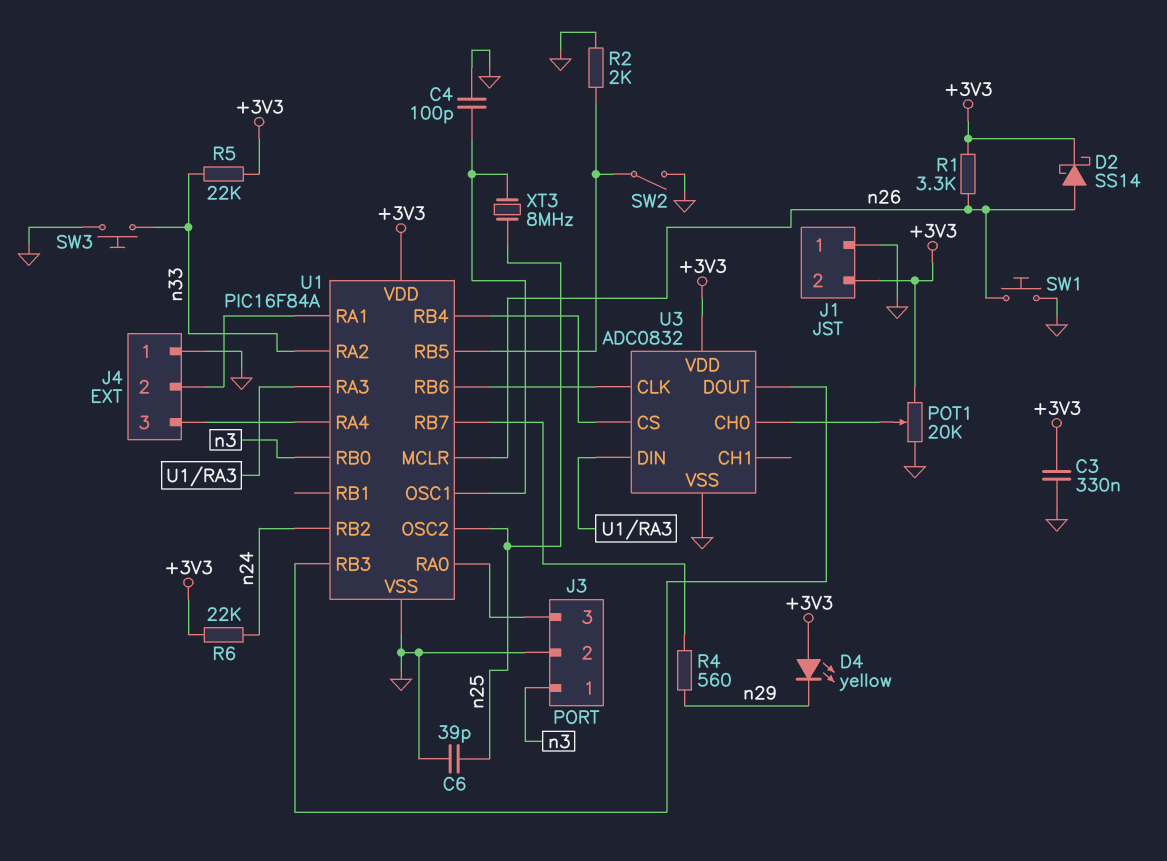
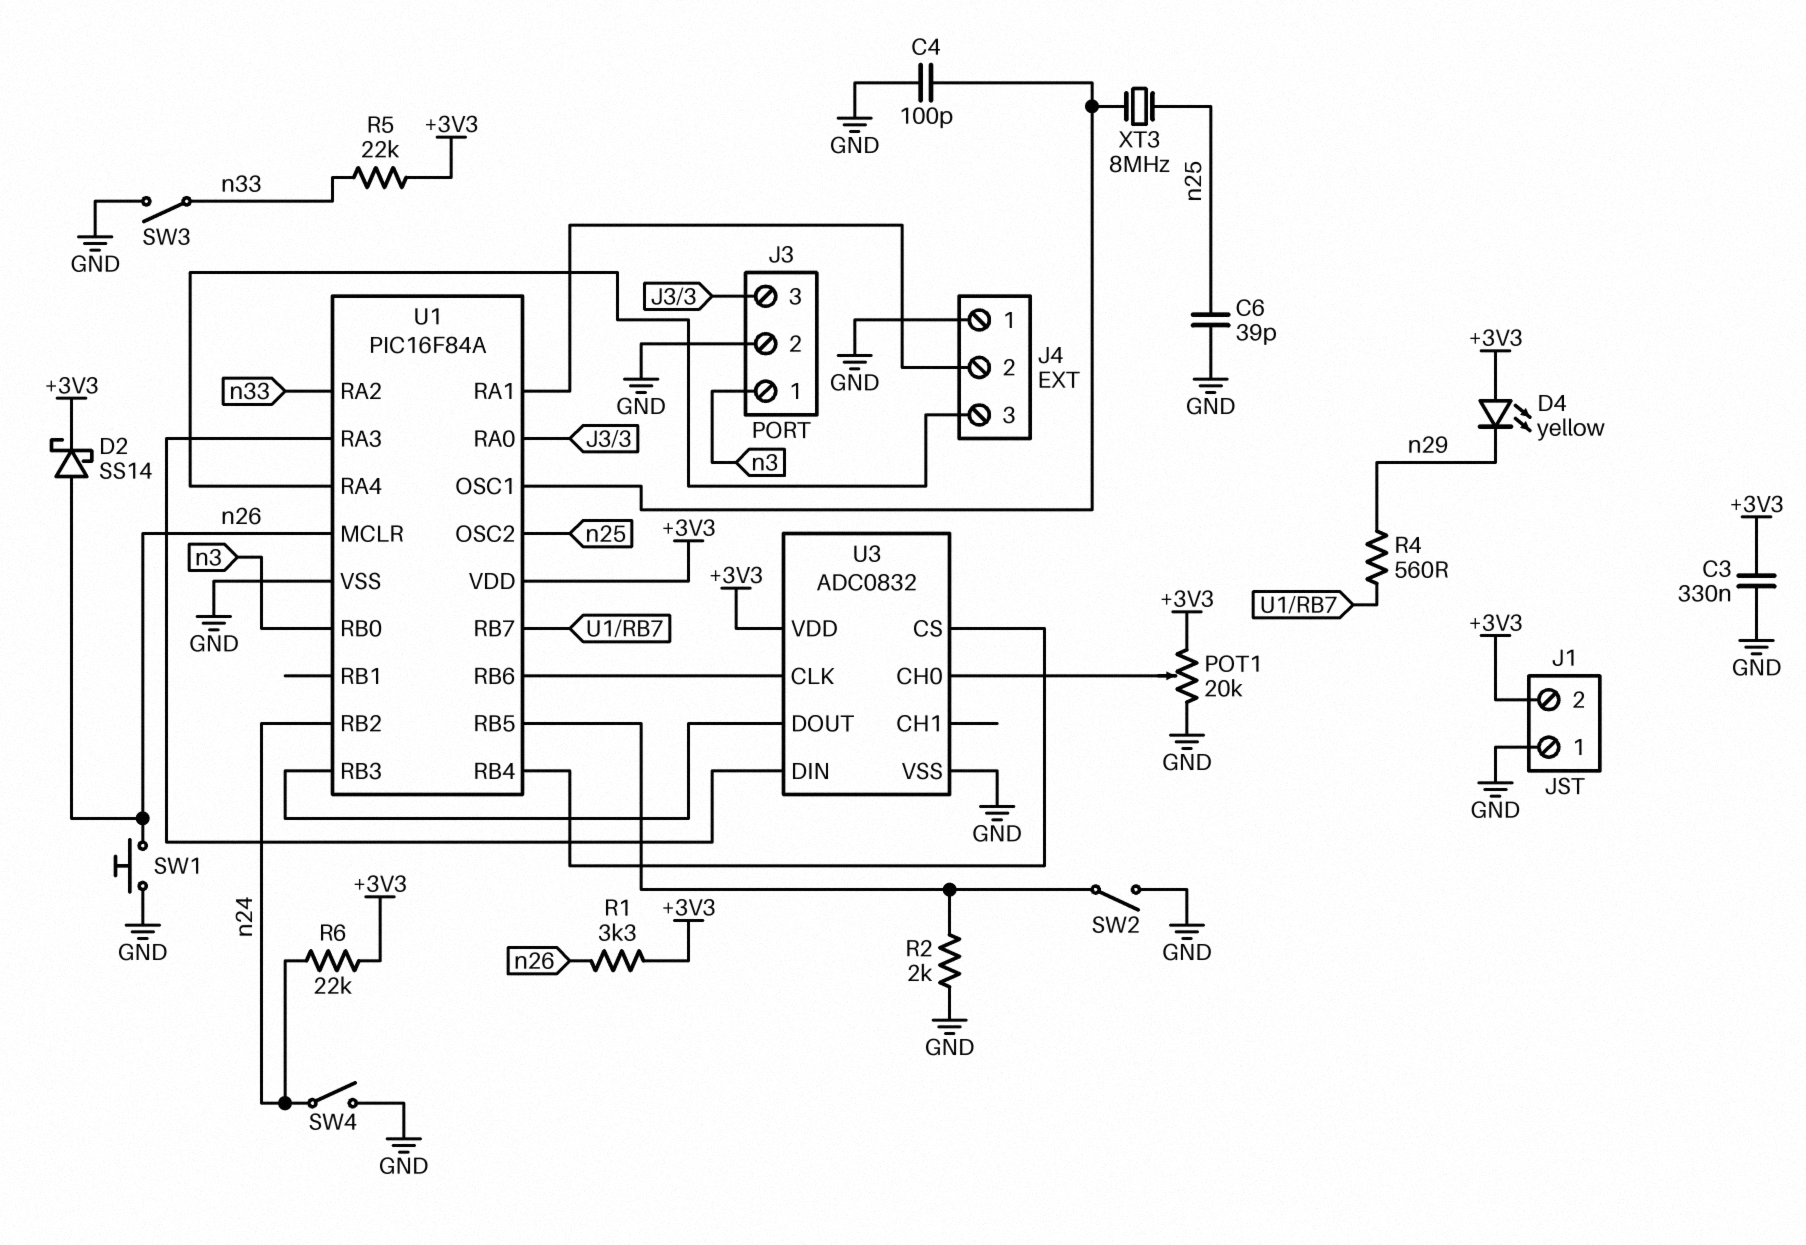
SW3: button (GND, n33) -> switch (GND, n33)
SW4: none -> switch (GND, n24)

